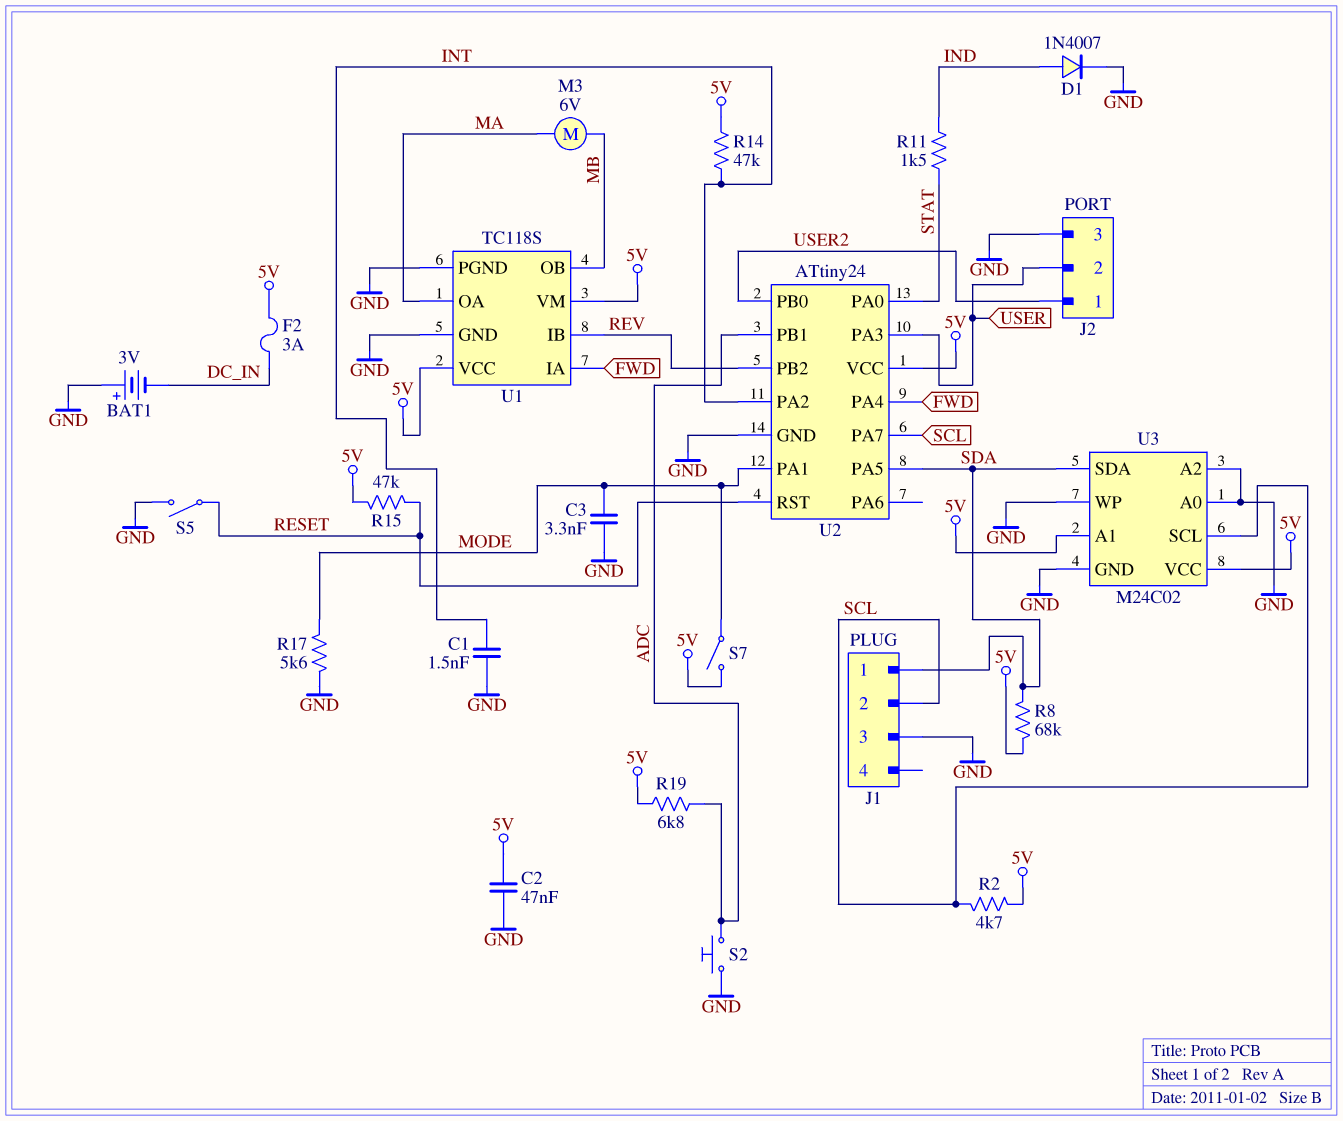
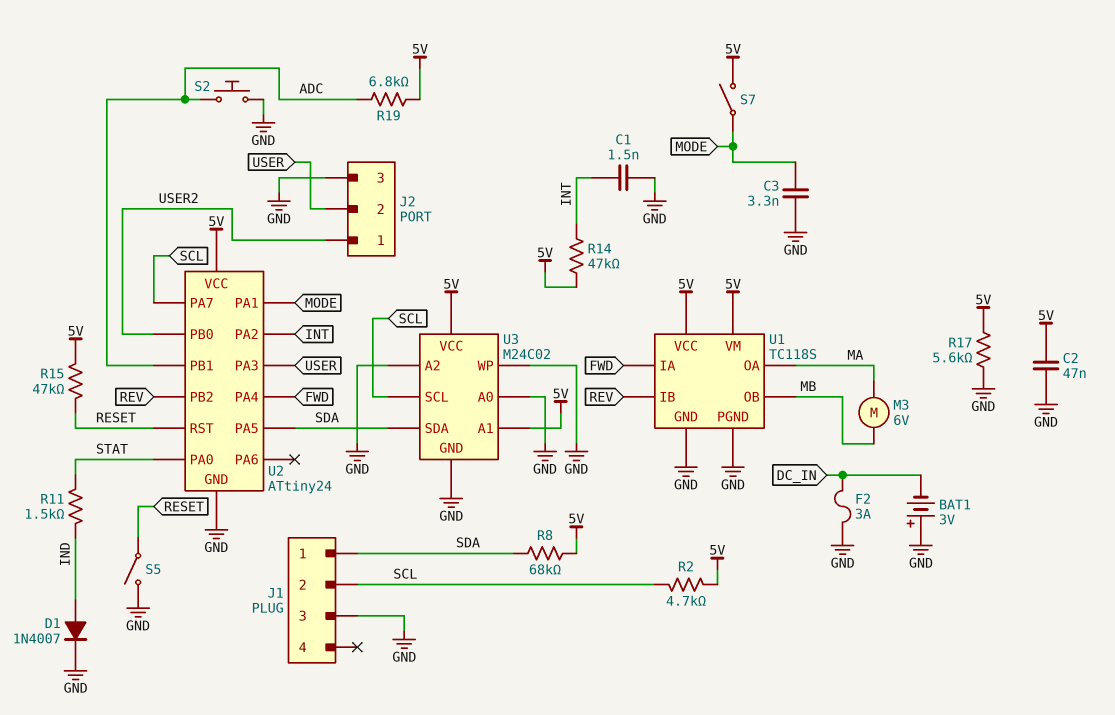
F2: 3A (5V, DC_IN) -> 3A (DC_IN, GND)
R17: 5.6k (GND, MODE) -> 5.6k (5V, GND)

